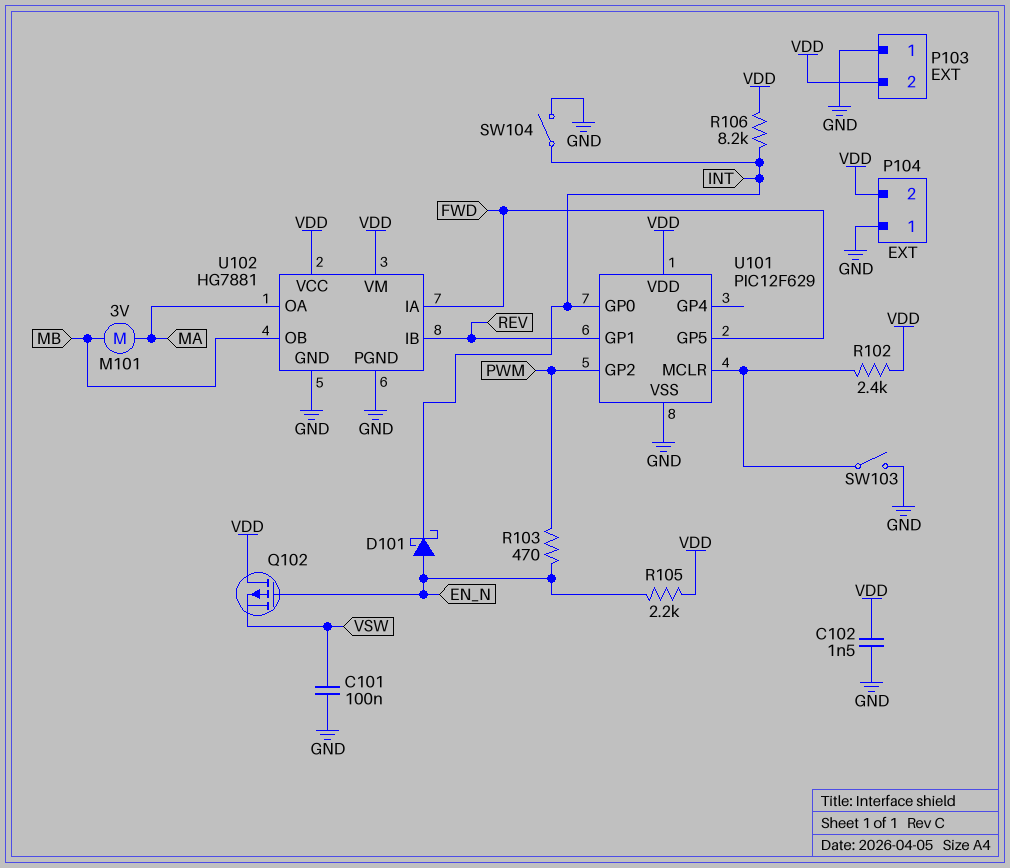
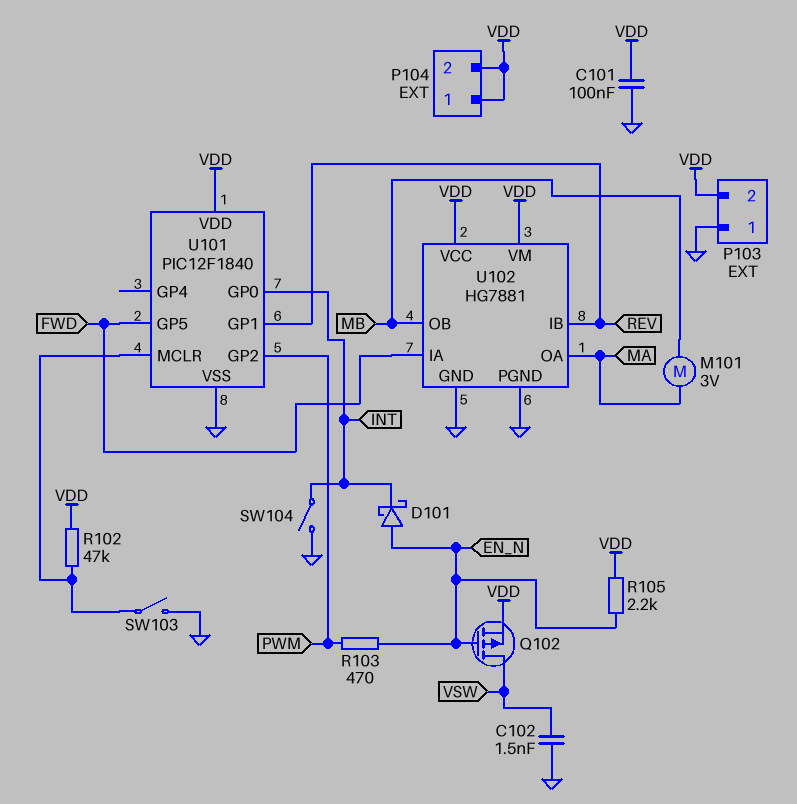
C101: 100nF (GND, VSW) -> 100nF (GND, VDD)
C102: 1.5nF (GND, VDD) -> 1.5nF (GND, VSW)
P104 pin 1: GND -> VDD
Q102: PMOS (G EN_N, D VDD, S VSW) -> PMOS (G EN_N, D VSW, S VDD)
R102: 2.4k (U101/MCLR, VDD) -> 47k (U101/MCLR, VDD)
R106: 8.2k (INT, VDD) -> none
U101: PIC12F629 -> PIC12F1840

